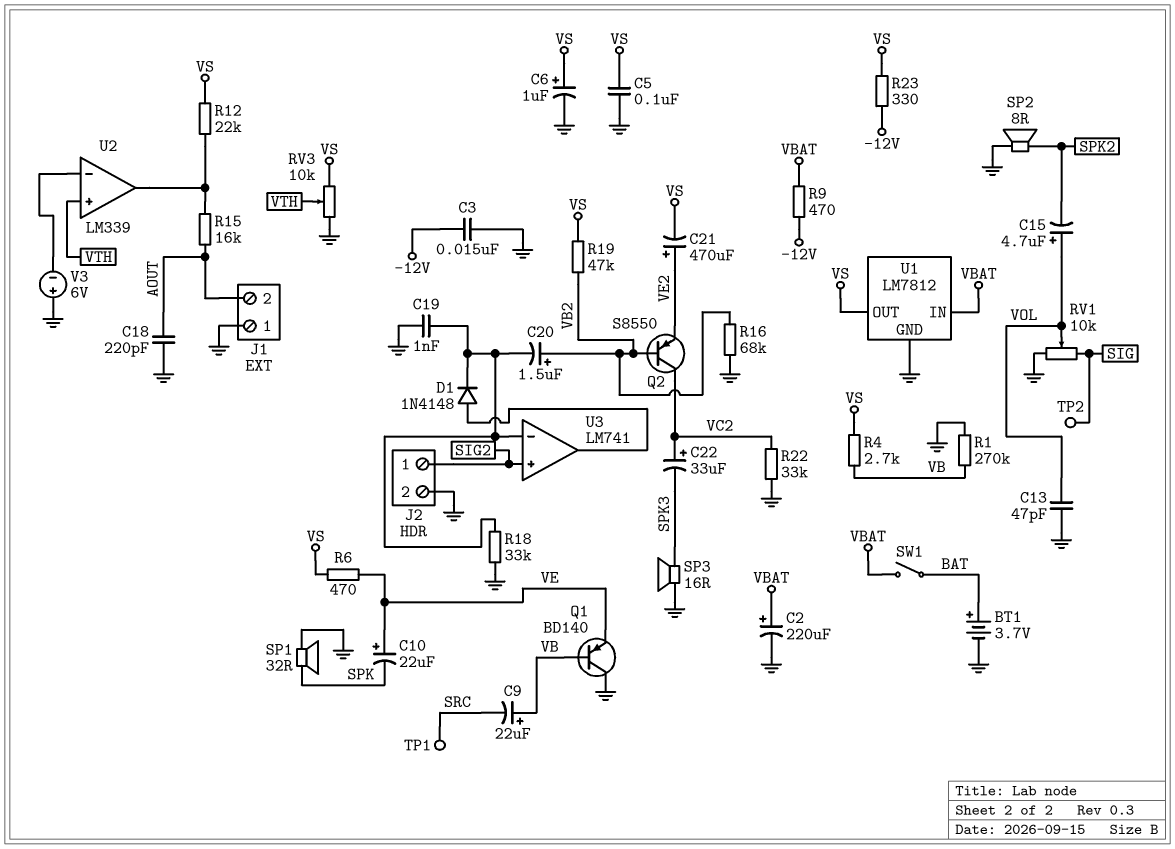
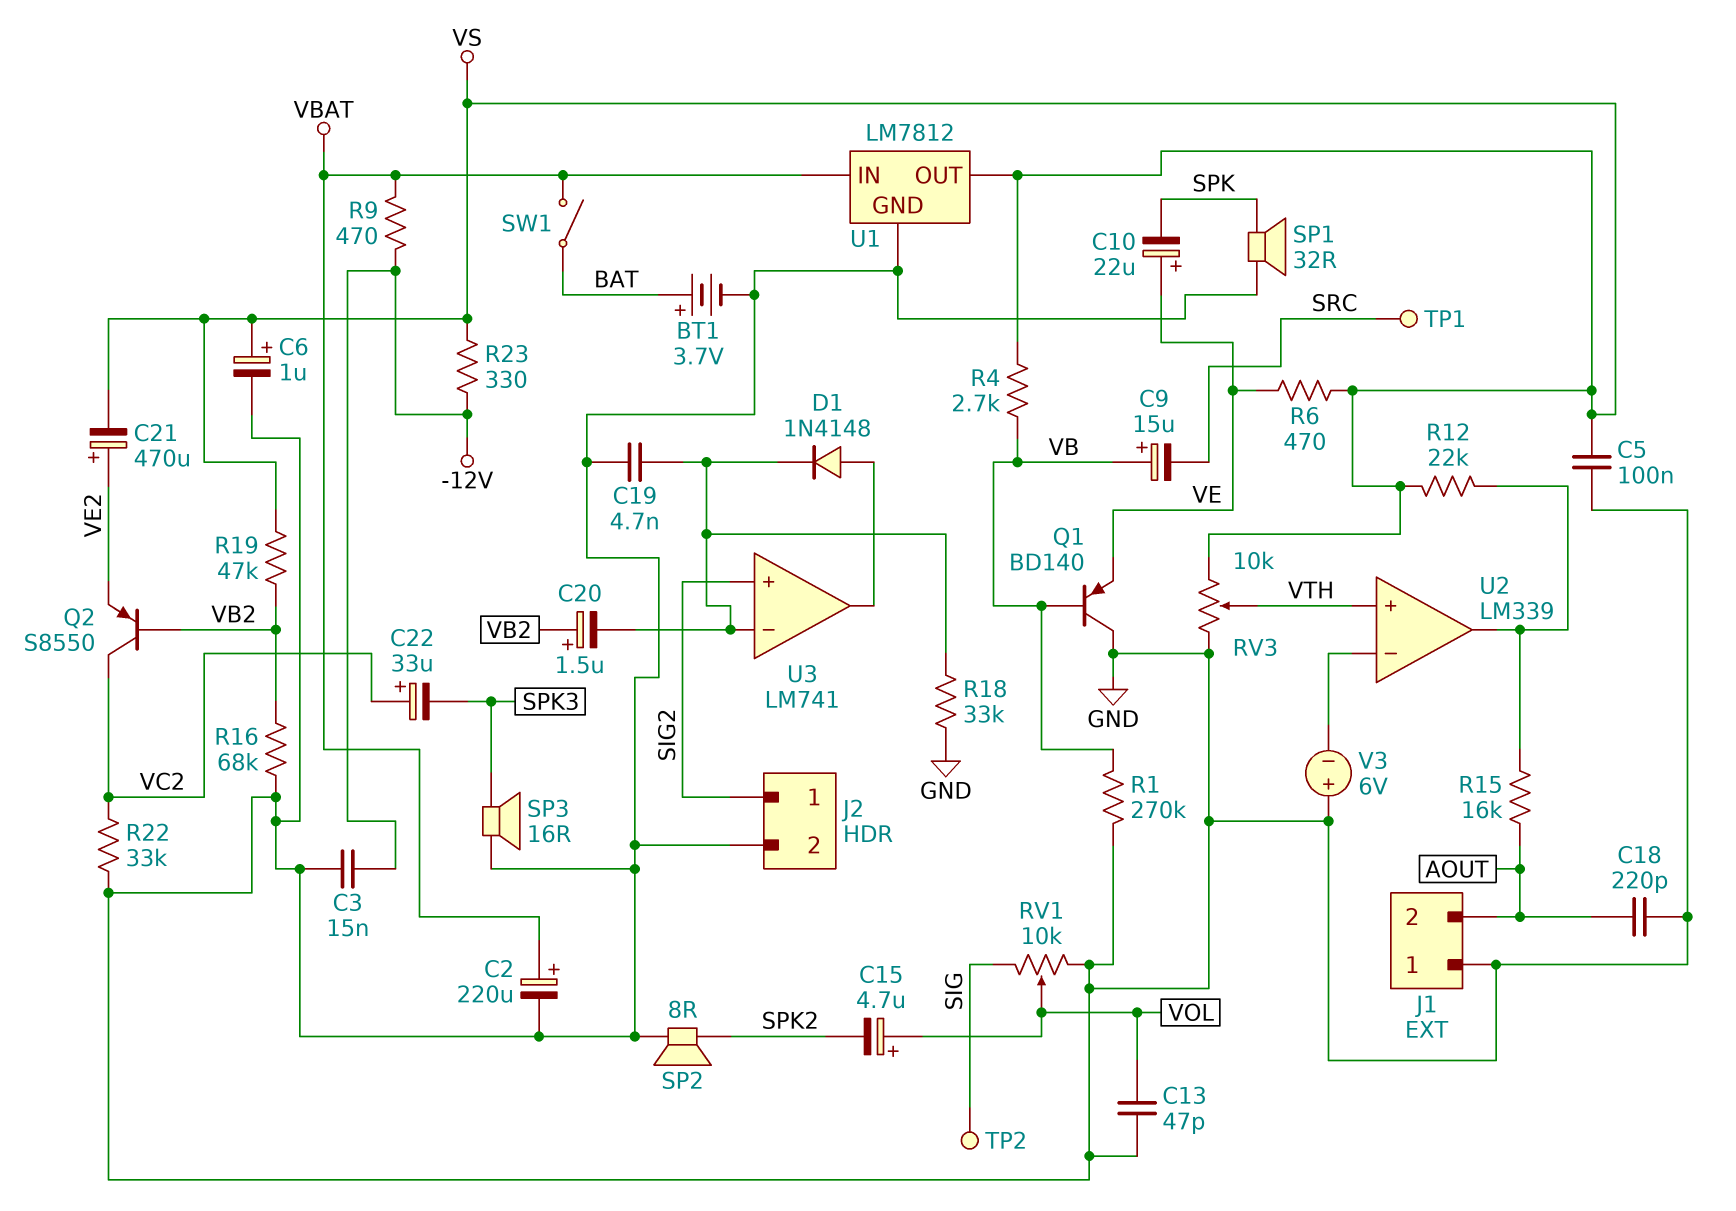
C9: 22uF (plus VB, minus SRC) -> 15uF (plus VB, minus SRC)
C19: 1nF (GND, U3/in-) -> 4.7nF (GND, U3/in-)

